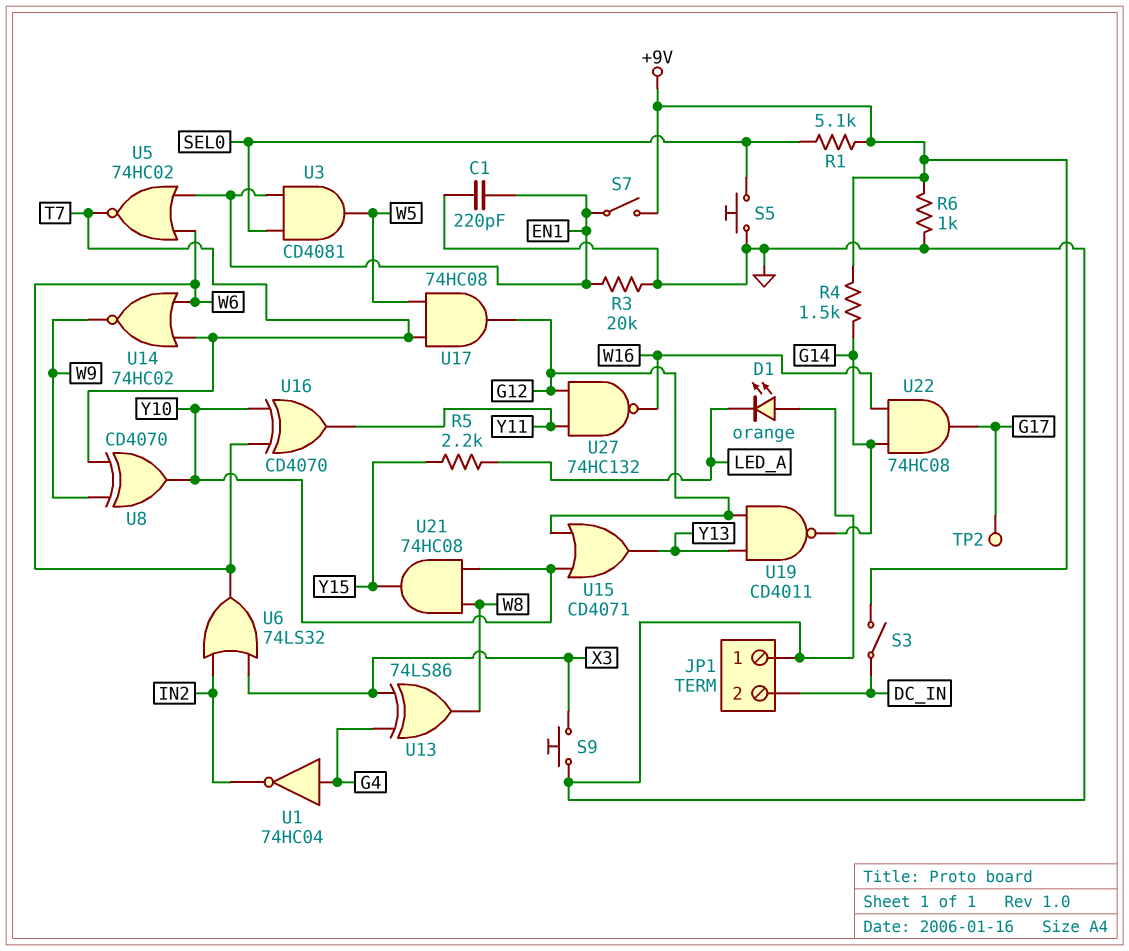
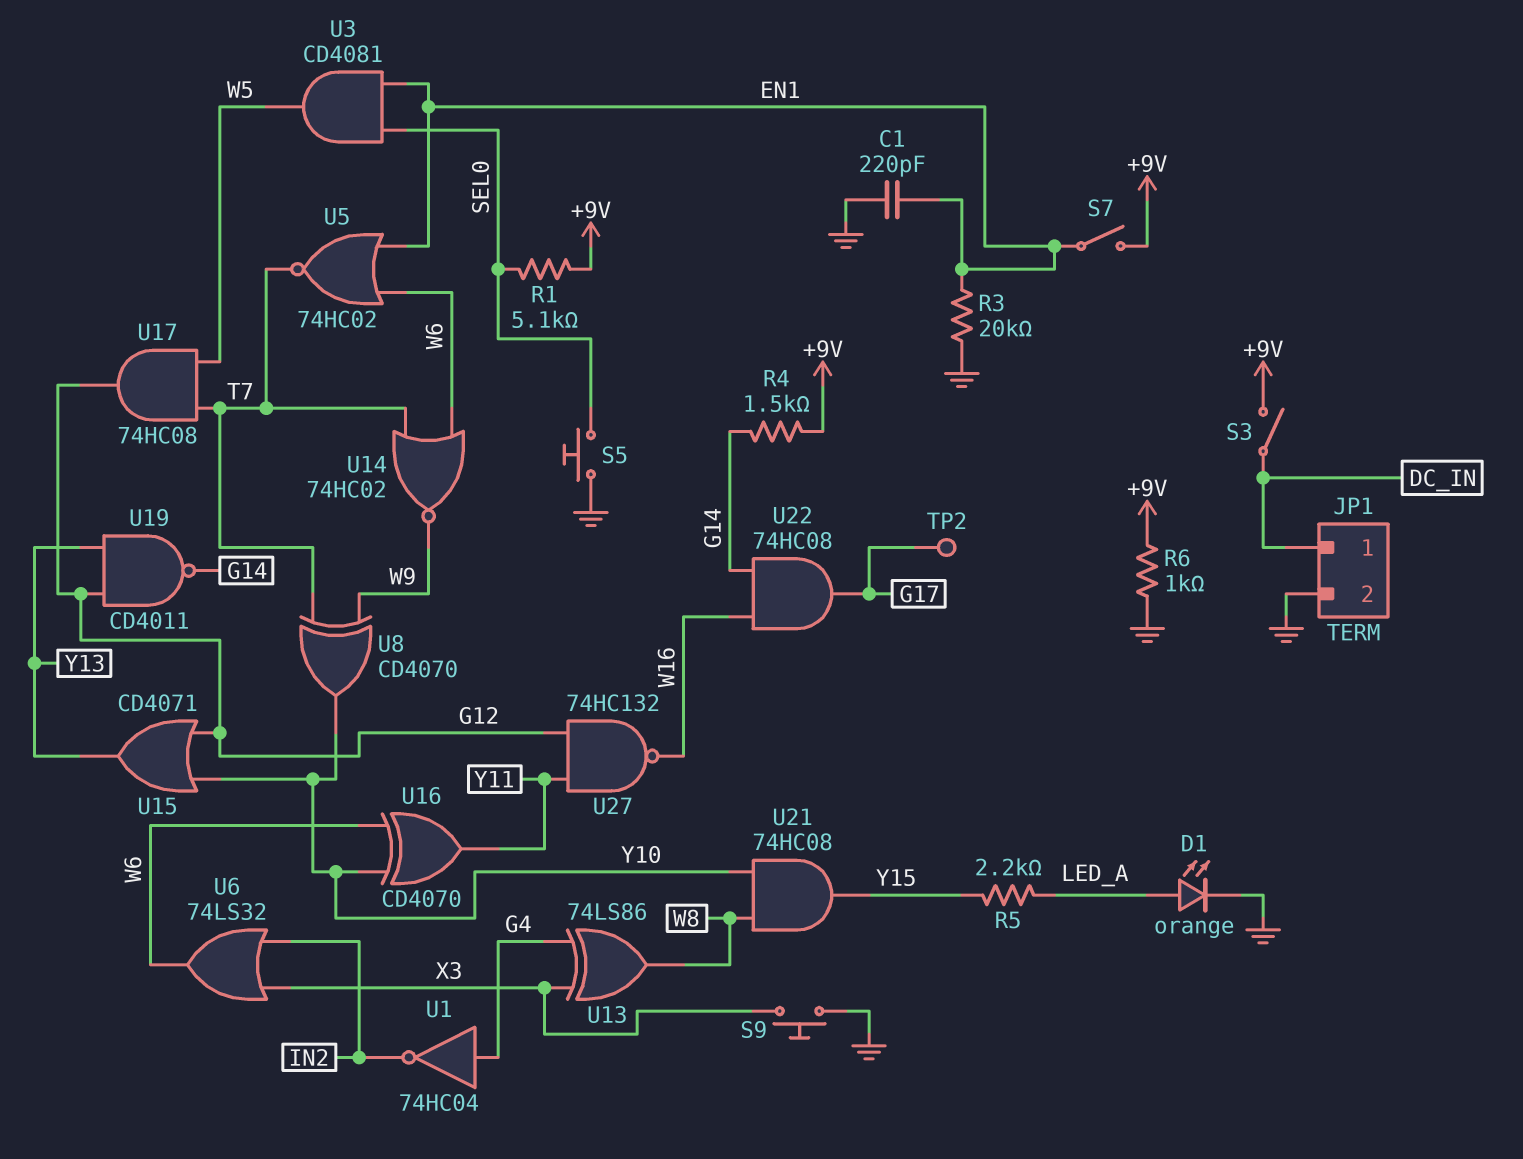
D1: LED orange (A GND, K LED_A) -> LED orange (A LED_A, K GND)
JP1 pin 1: GND -> DC_IN
JP1 pin 2: DC_IN -> GND

